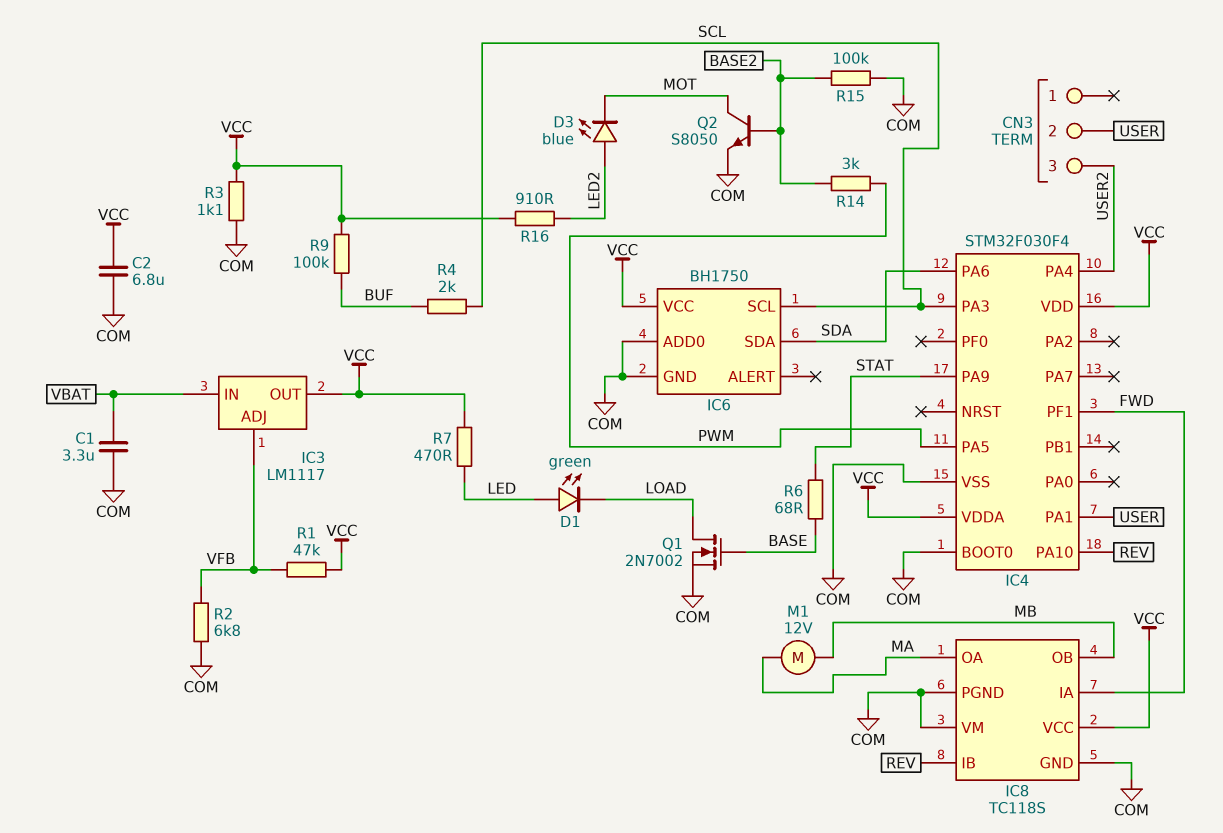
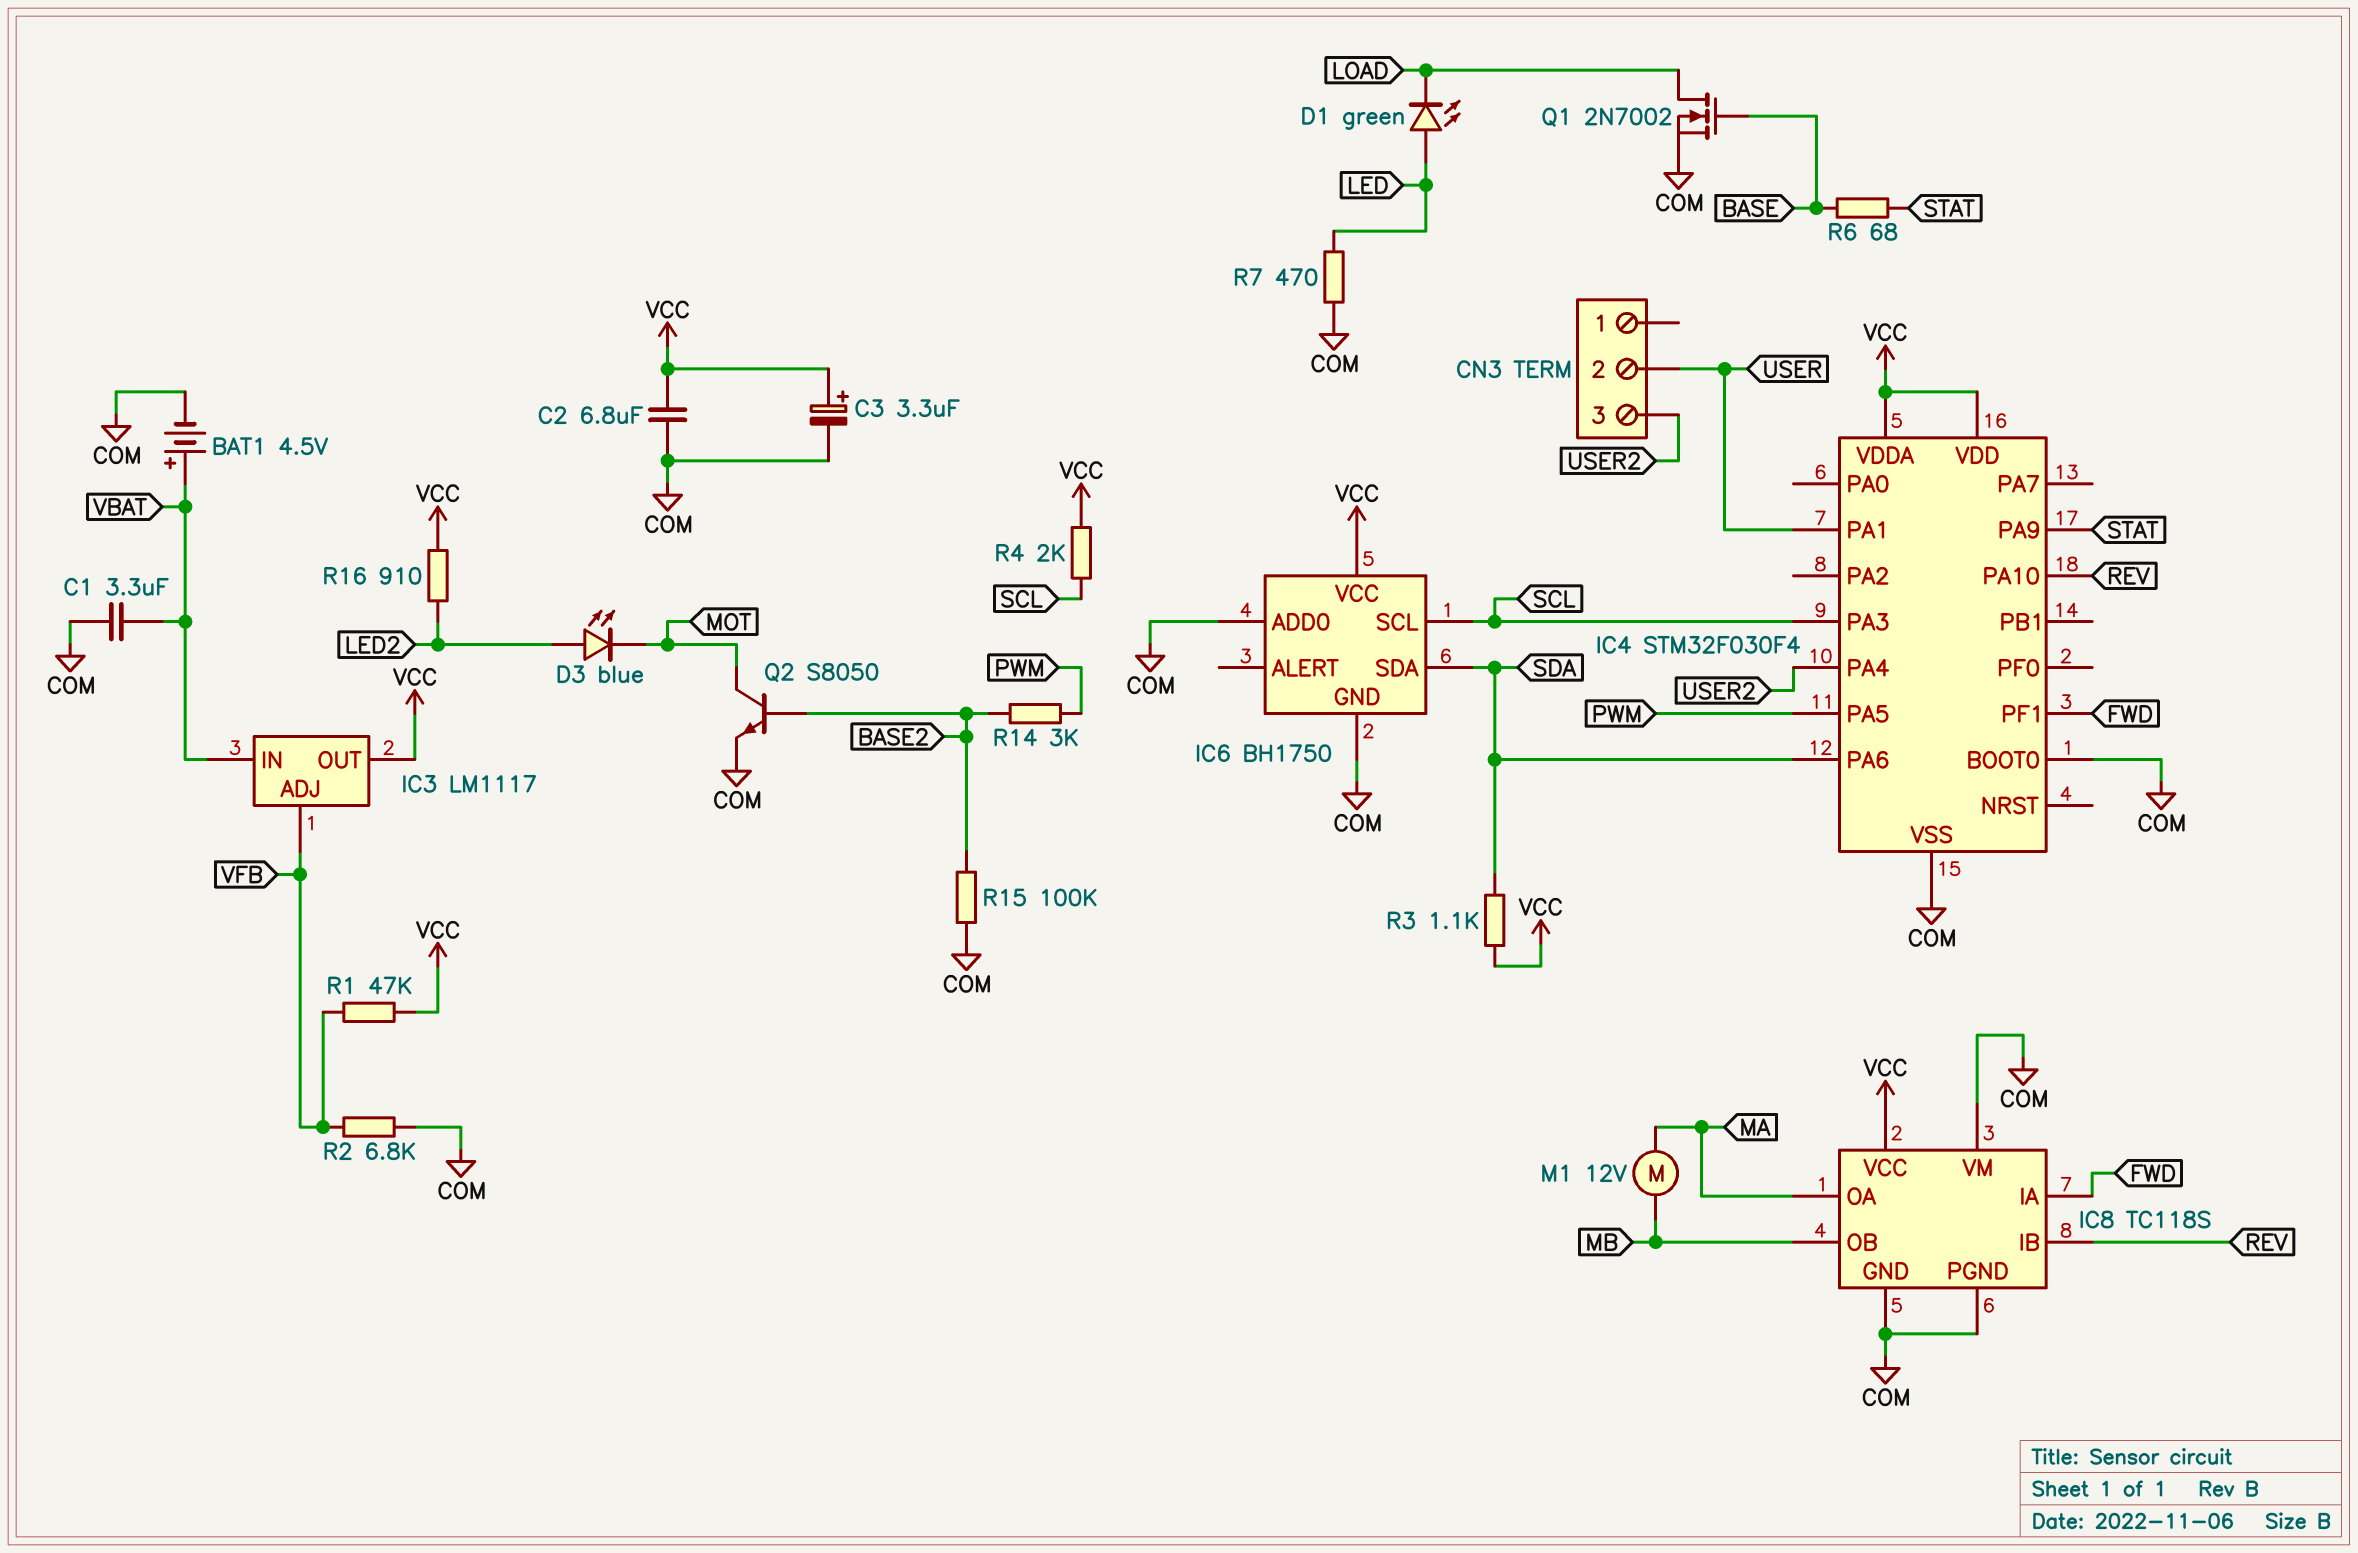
BAT1: none -> 4.5V (plus VBAT, minus COM)
C3: none -> 3.3uF (plus VCC, minus COM)
R3: 1.1k (COM, VCC) -> 1.1k (SDA, VCC)
R4: 2k (BUF, SCL) -> 2k (SCL, VCC)
R7: 470 (LED, VCC) -> 470 (COM, LED)
R9: 100k (BUF, VCC) -> none

